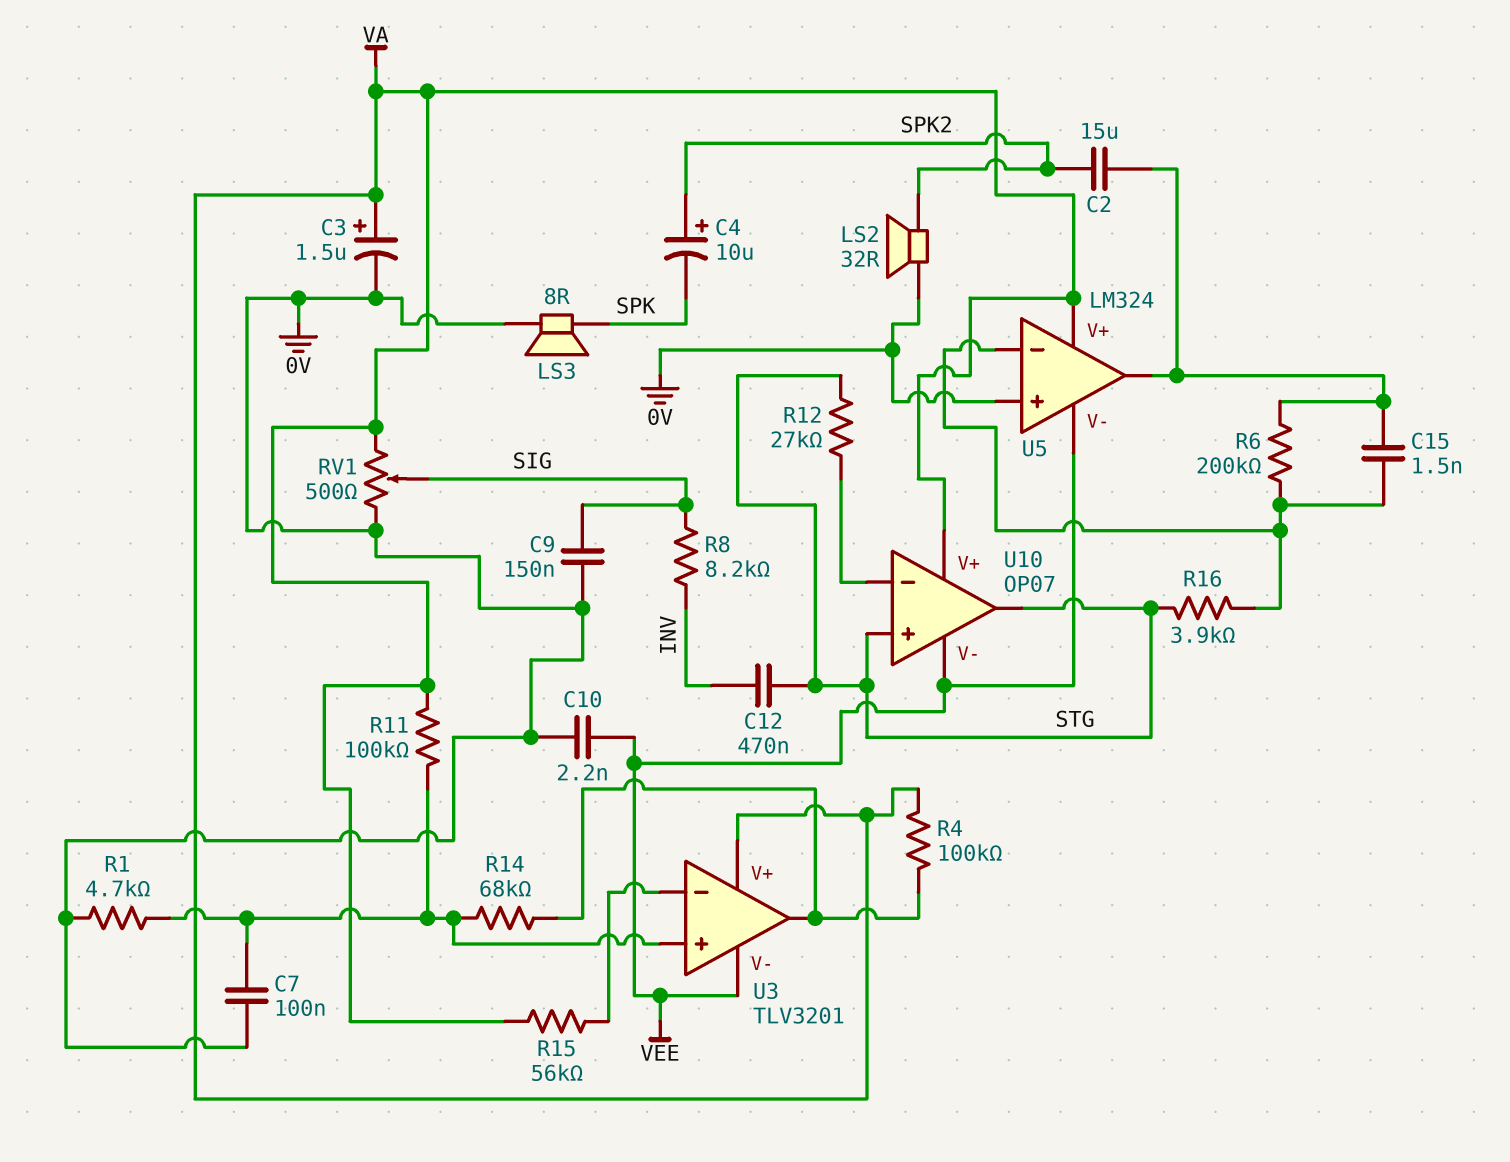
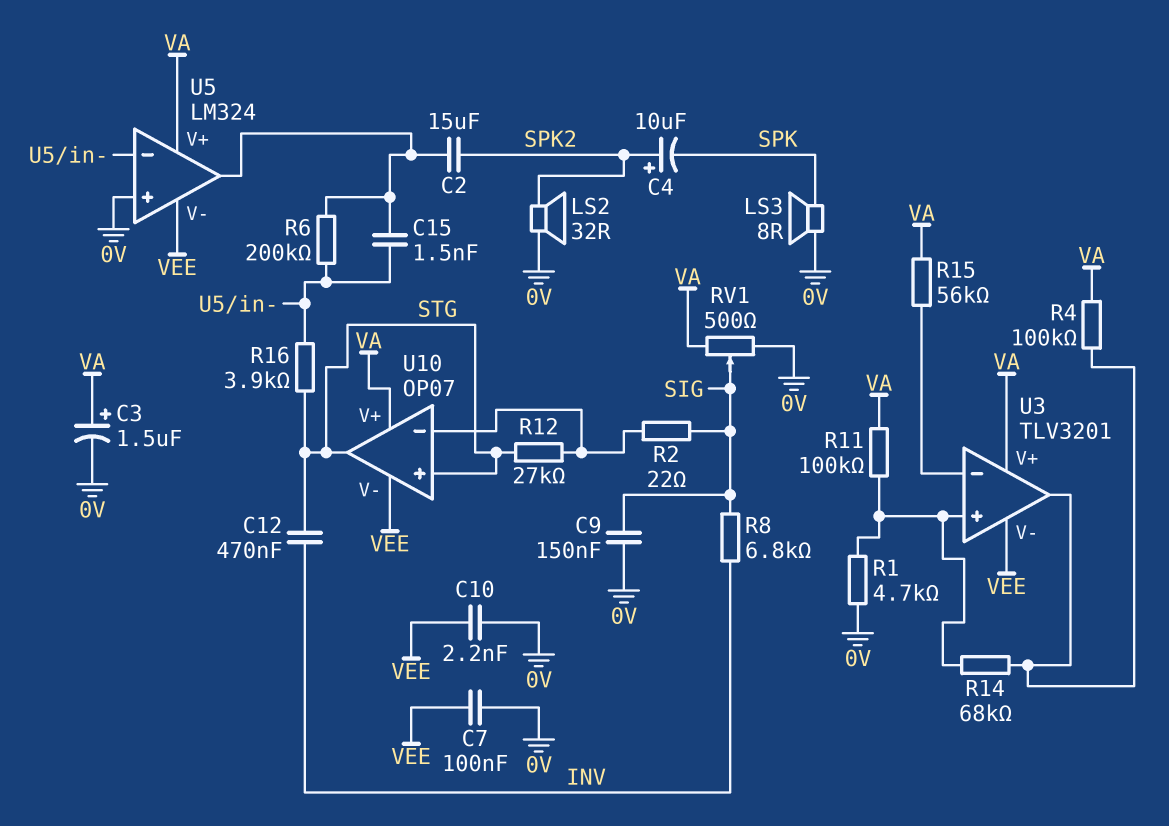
C7: 100nF (0V, U3/in+) -> 100nF (0V, VEE)
R2: none -> 22 (SIG, U10/in-)
R8: 8.2k (INV, SIG) -> 6.8k (INV, SIG)

